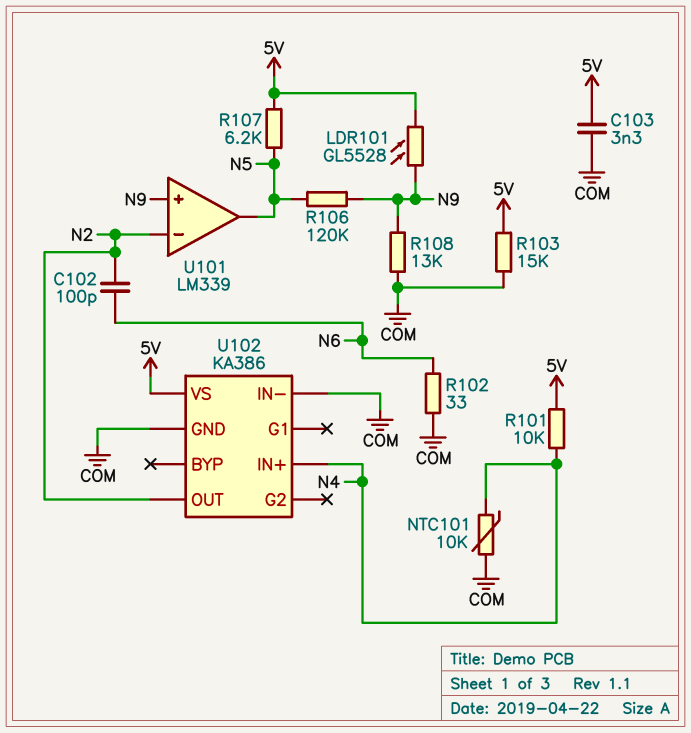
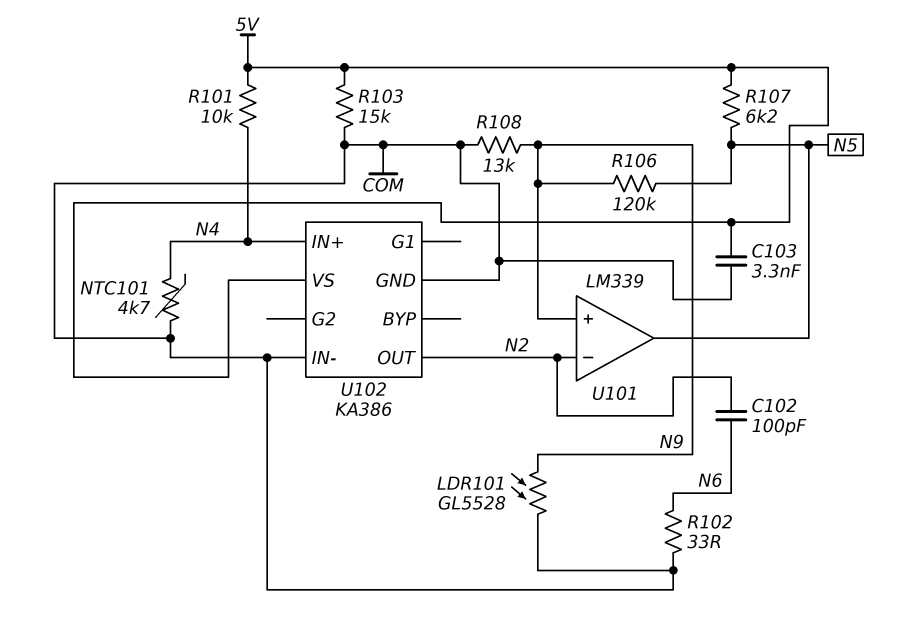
LDR101: GL5528 (5V, N9) -> GL5528 (COM, N9)
NTC101: 10k (COM, N4) -> 4.7k (COM, N4)

